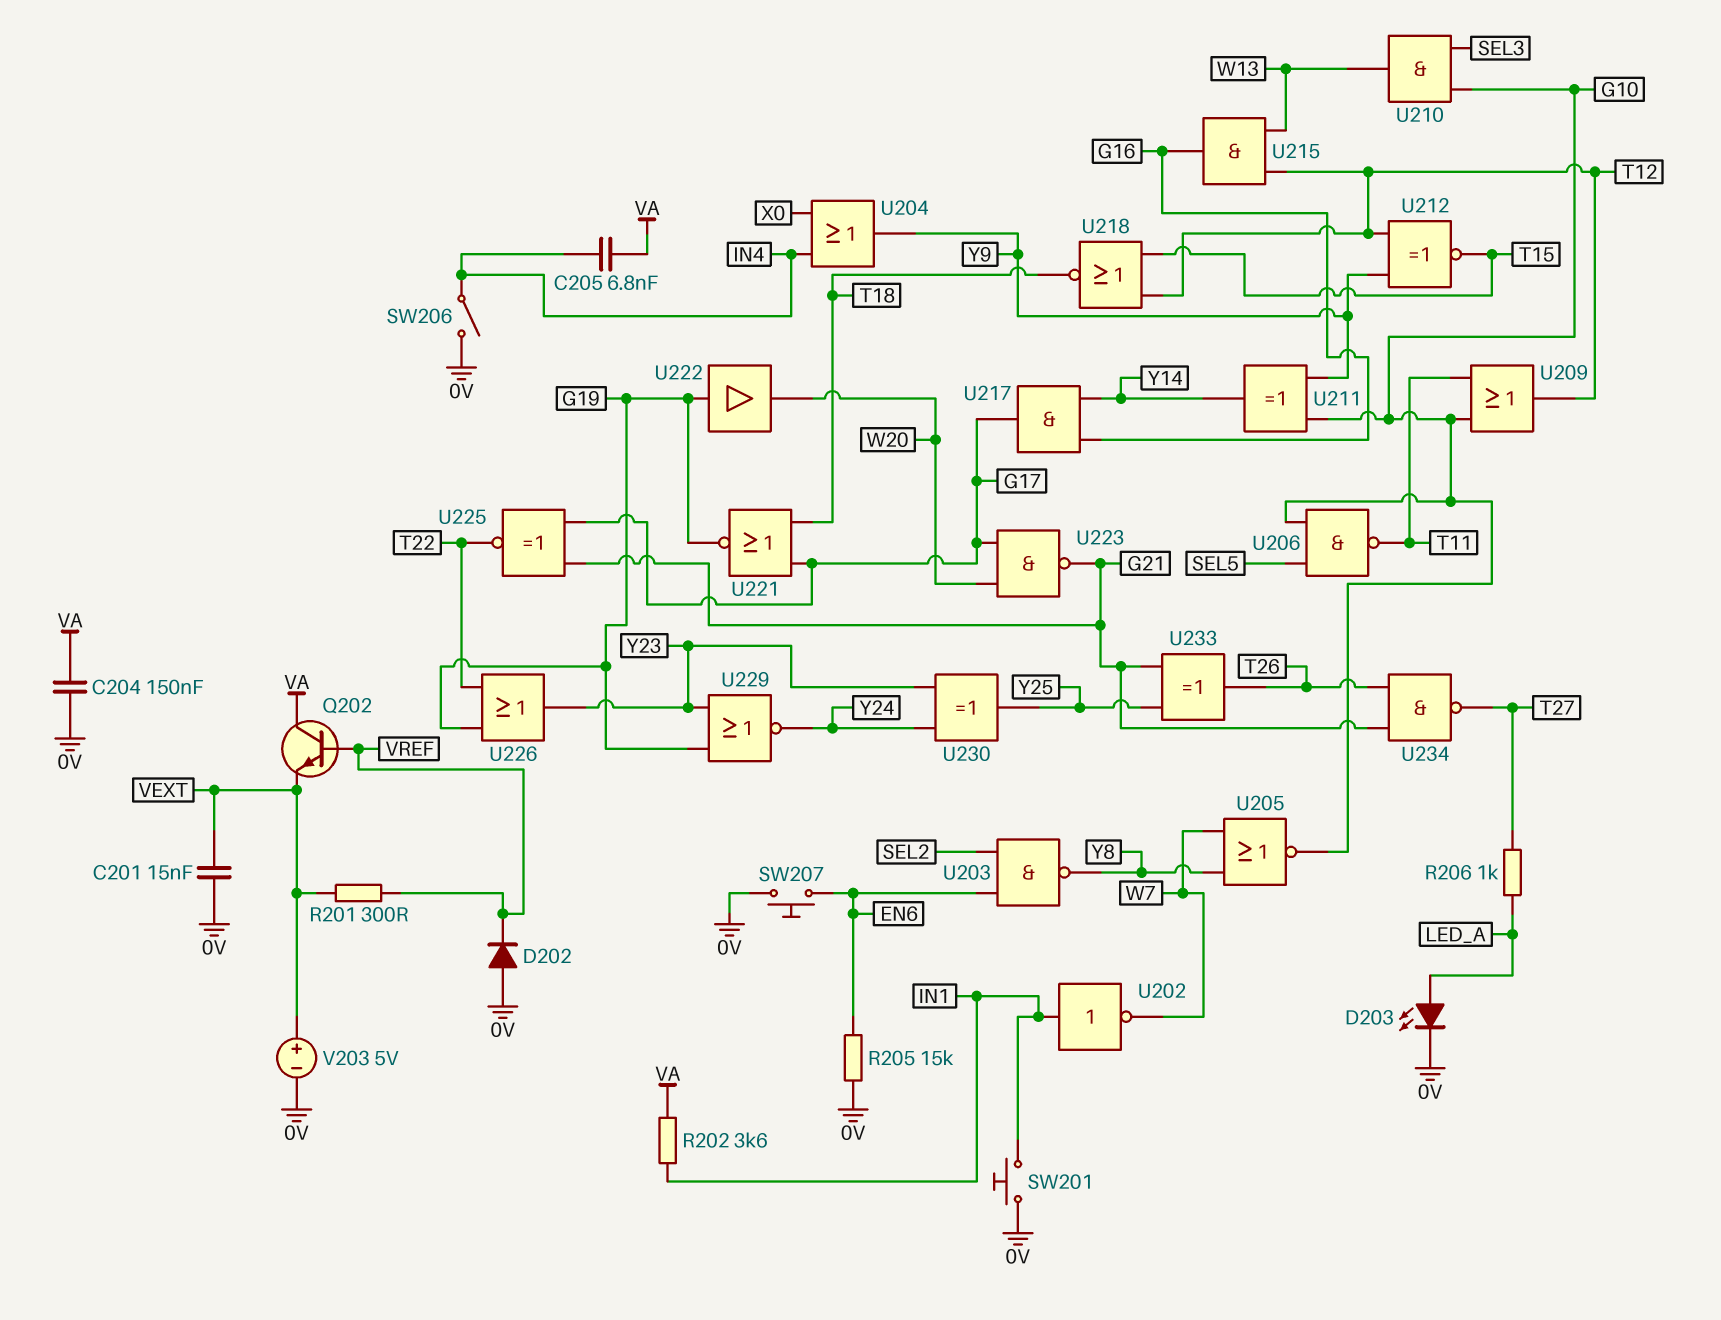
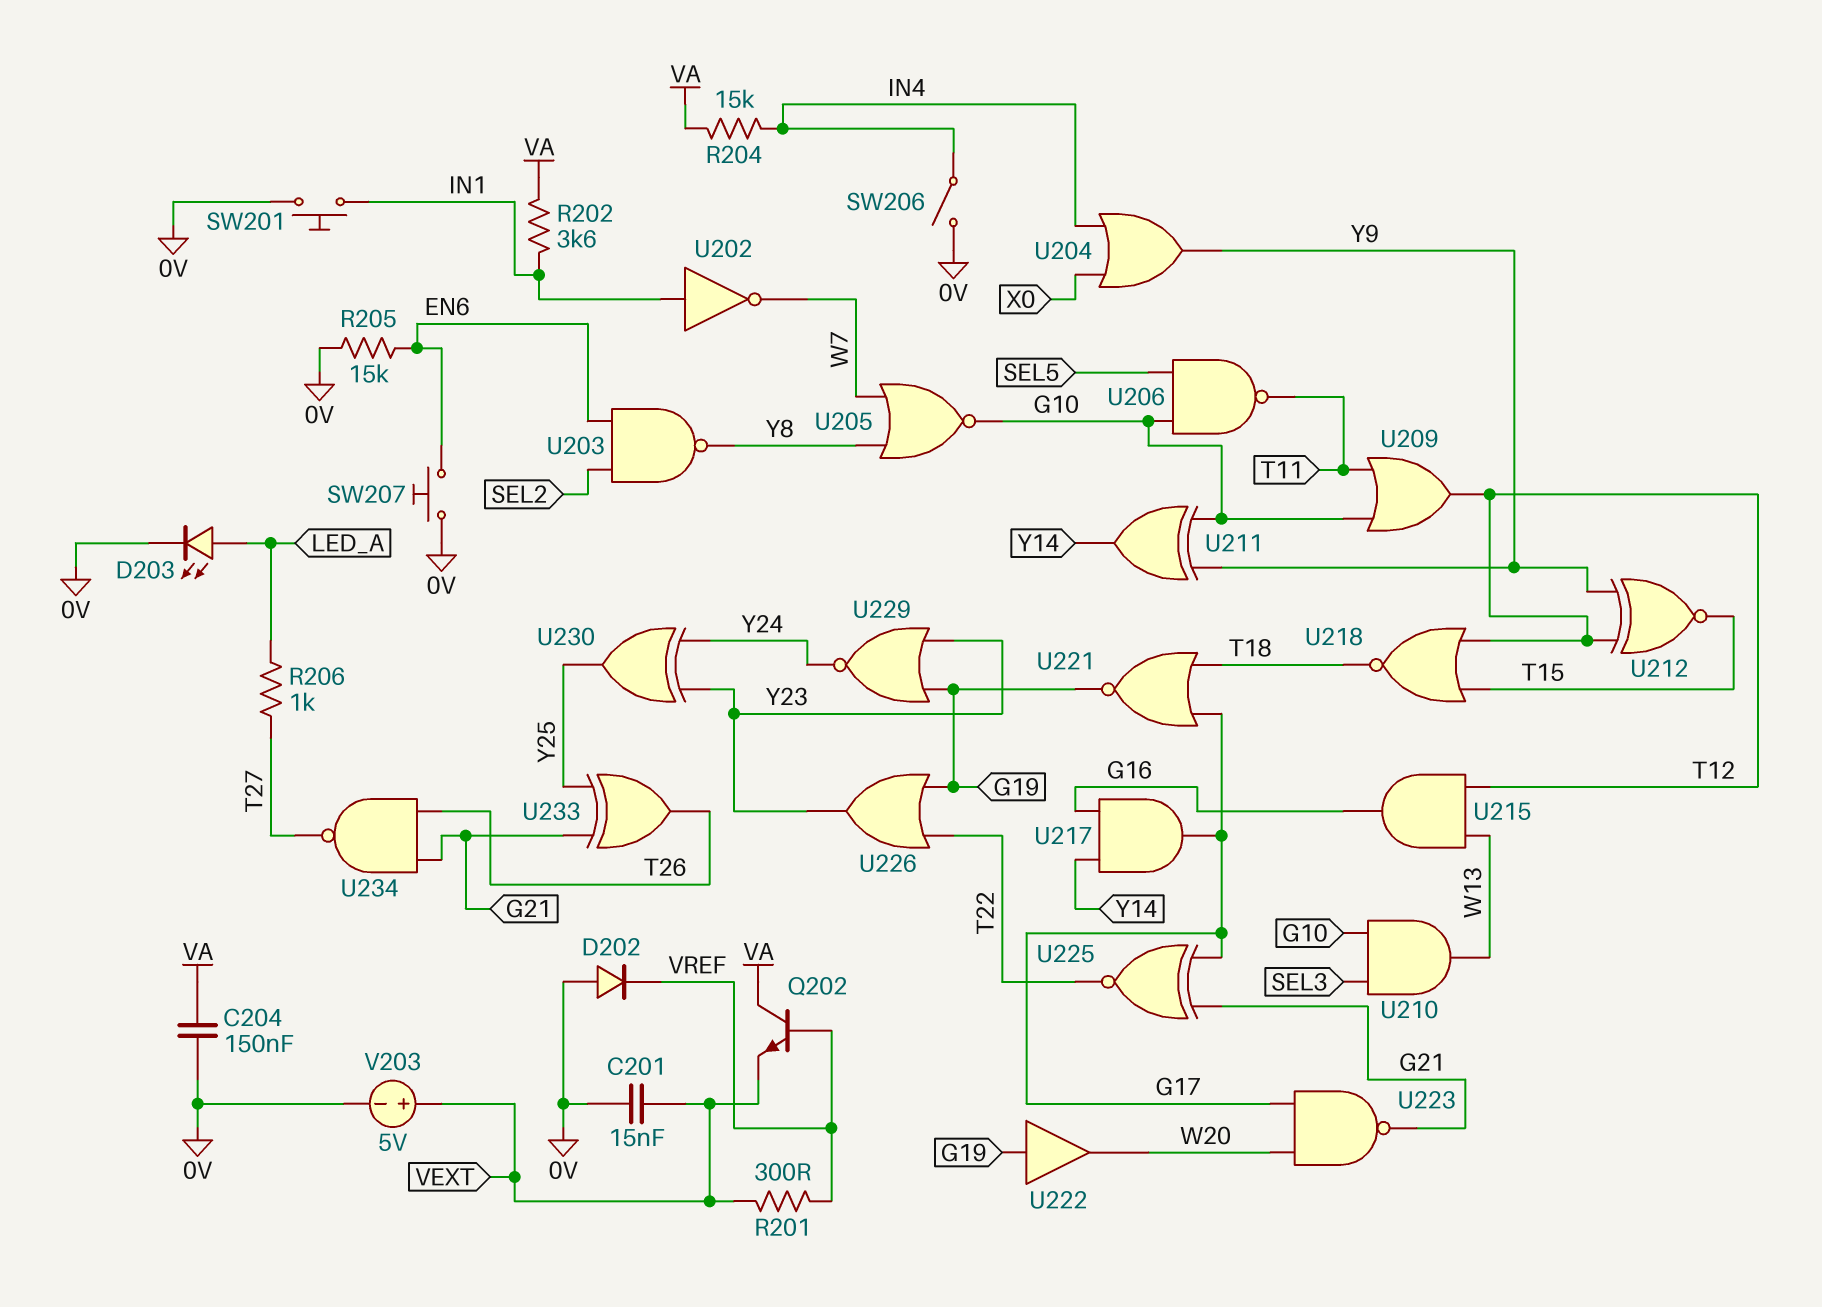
C205: 6.8nF (IN4, VA) -> none
R204: none -> 15k (IN4, VA)

